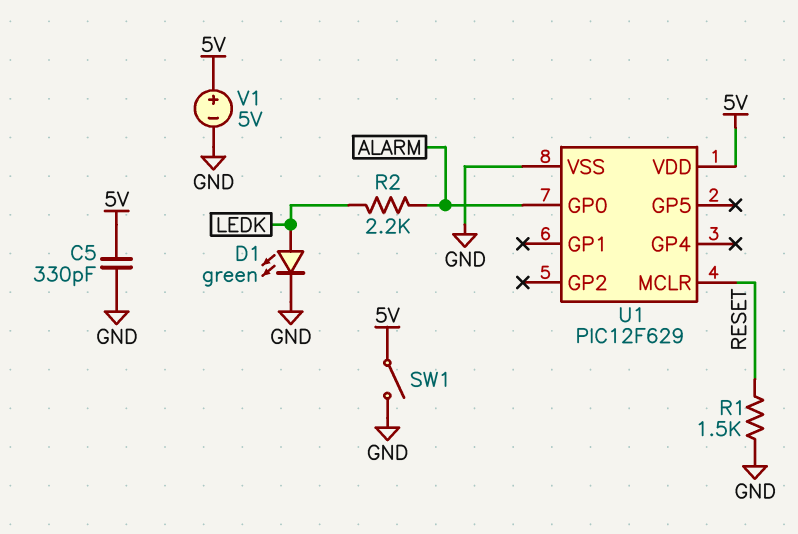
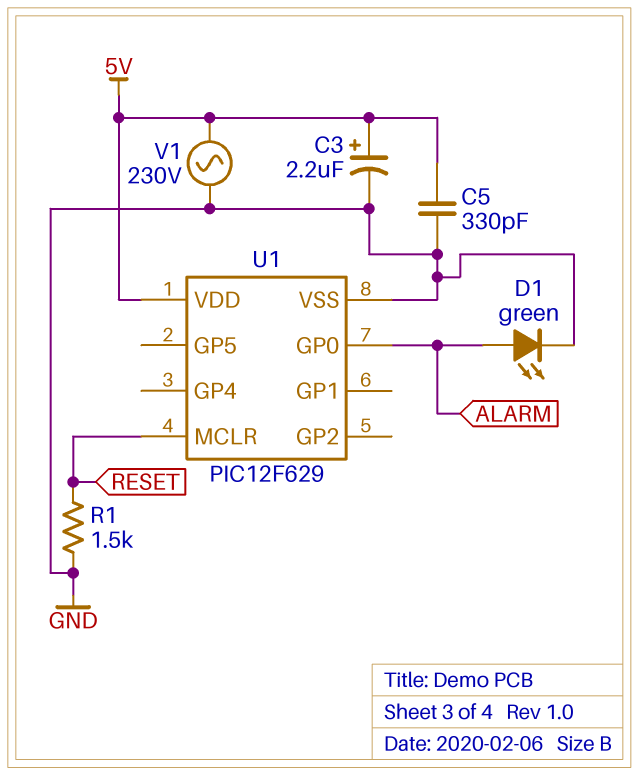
C3: none -> 2.2uF (plus 5V, minus GND)
D1: LED green (A LEDK, K GND) -> LED green (A ALARM, K GND)
R2: 2.2k (ALARM, LEDK) -> none
SW1: switch (5V, GND) -> none
V1: 5V (plus 5V, minus GND) -> AC 230V (5V, GND)

